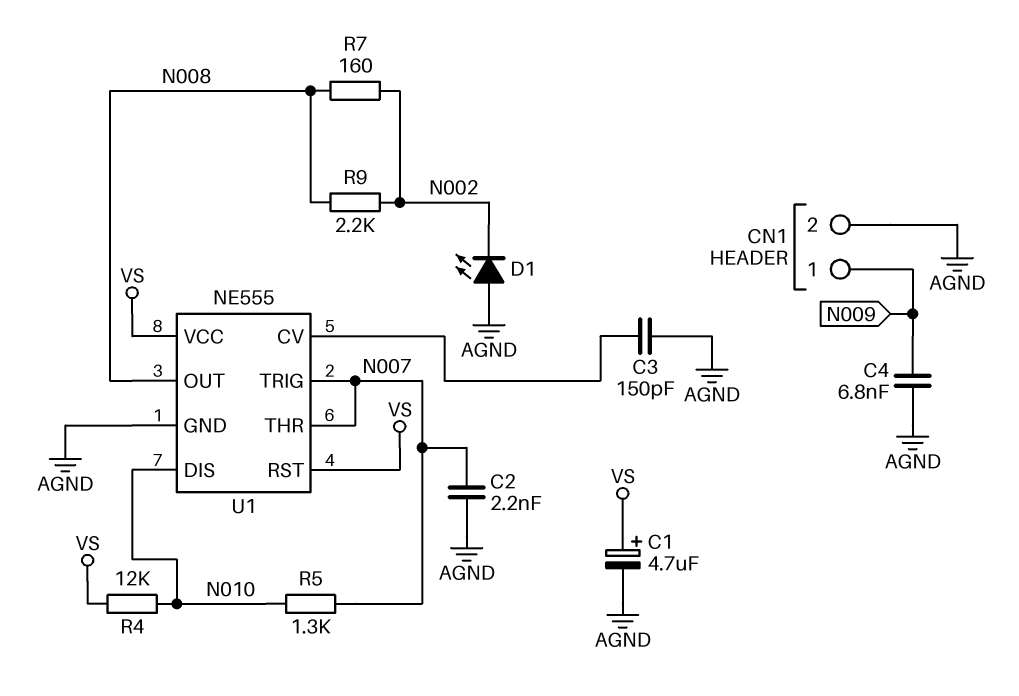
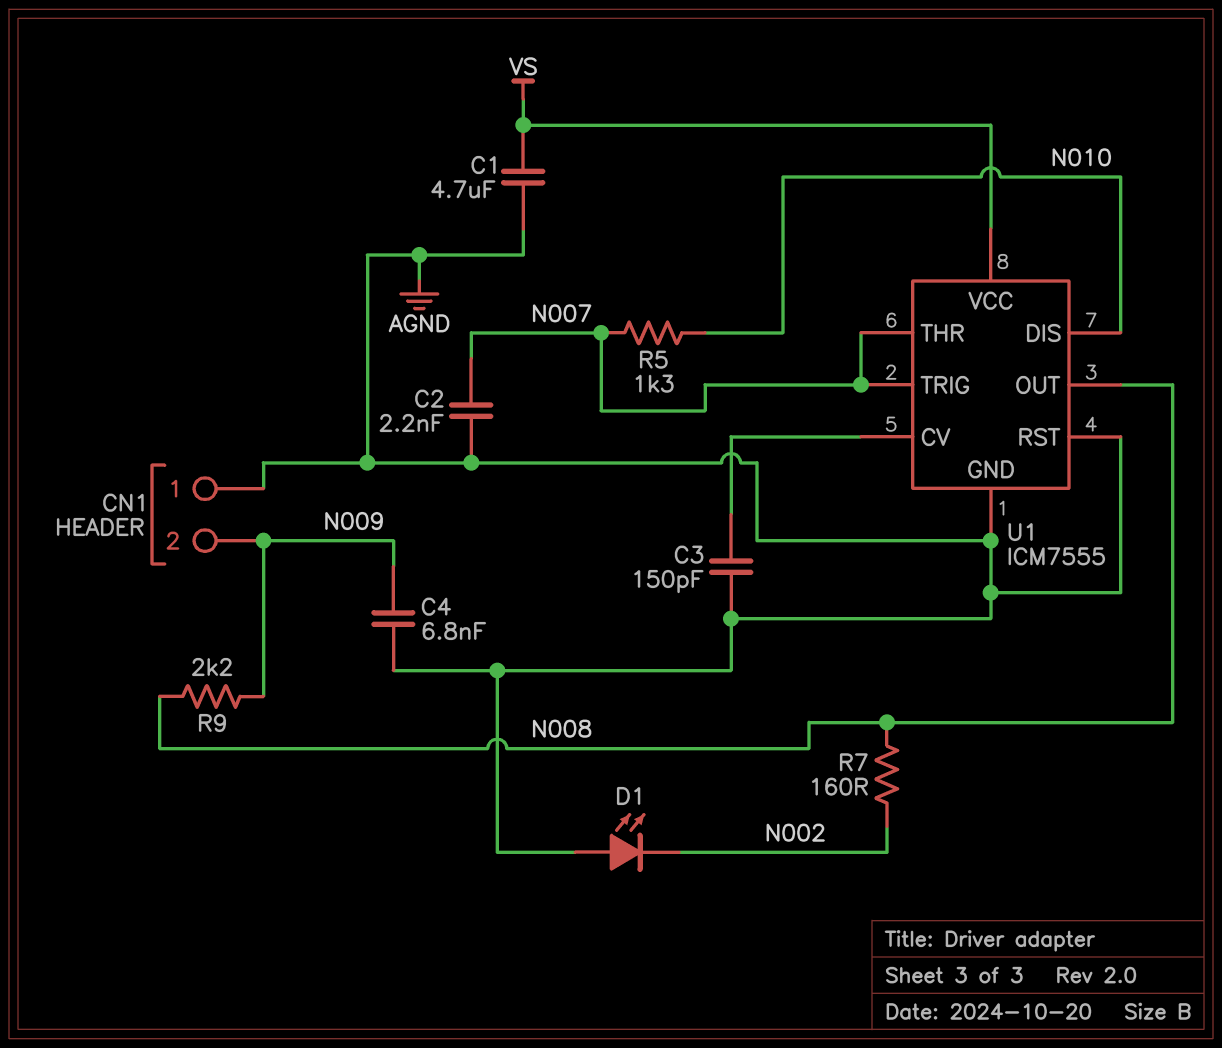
C1: 4.7uF (plus VS, minus AGND) -> 4.7uF (AGND, VS)
CN1 pin 1: N009 -> AGND
CN1 pin 2: AGND -> N009
R4: 12k (N010, VS) -> none
R9: 2.2k (N002, N008) -> 2.2k (N008, N009)
U1: NE555 -> ICM7555
U1 pin RST: VS -> AGND

